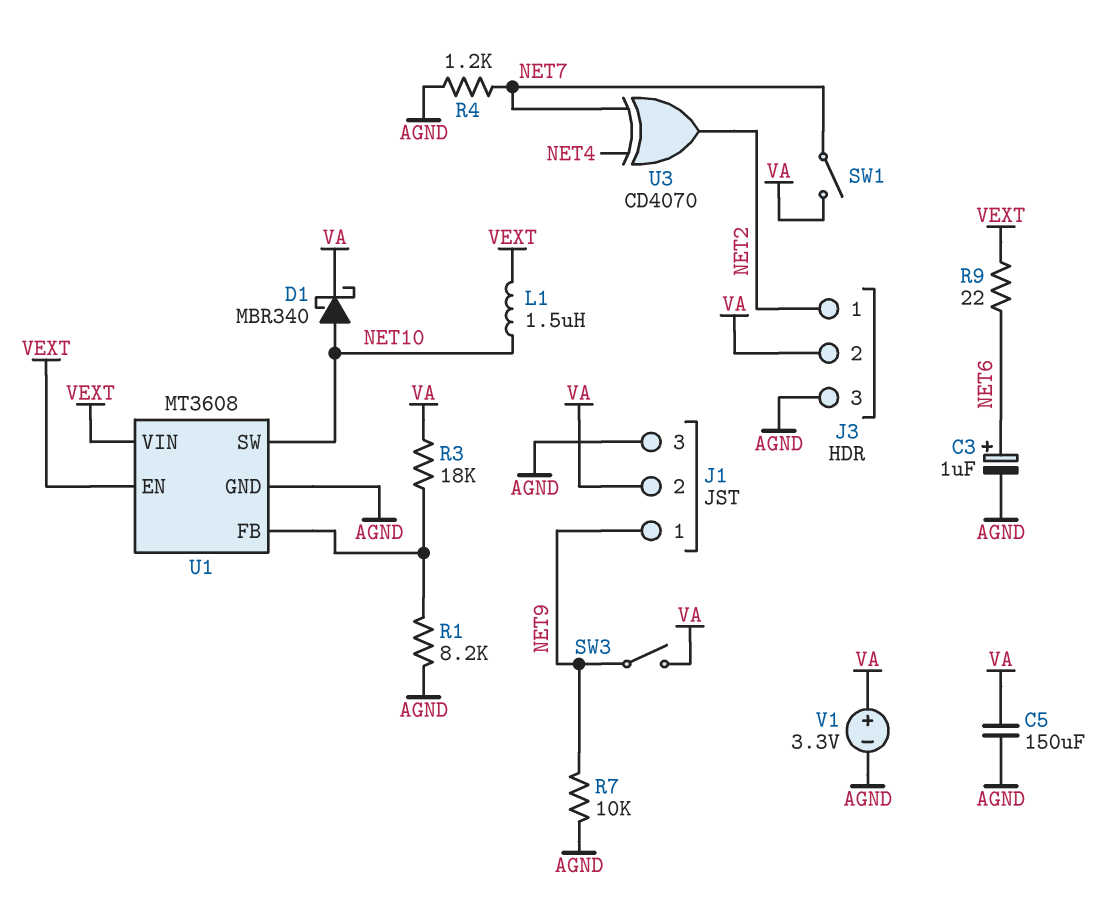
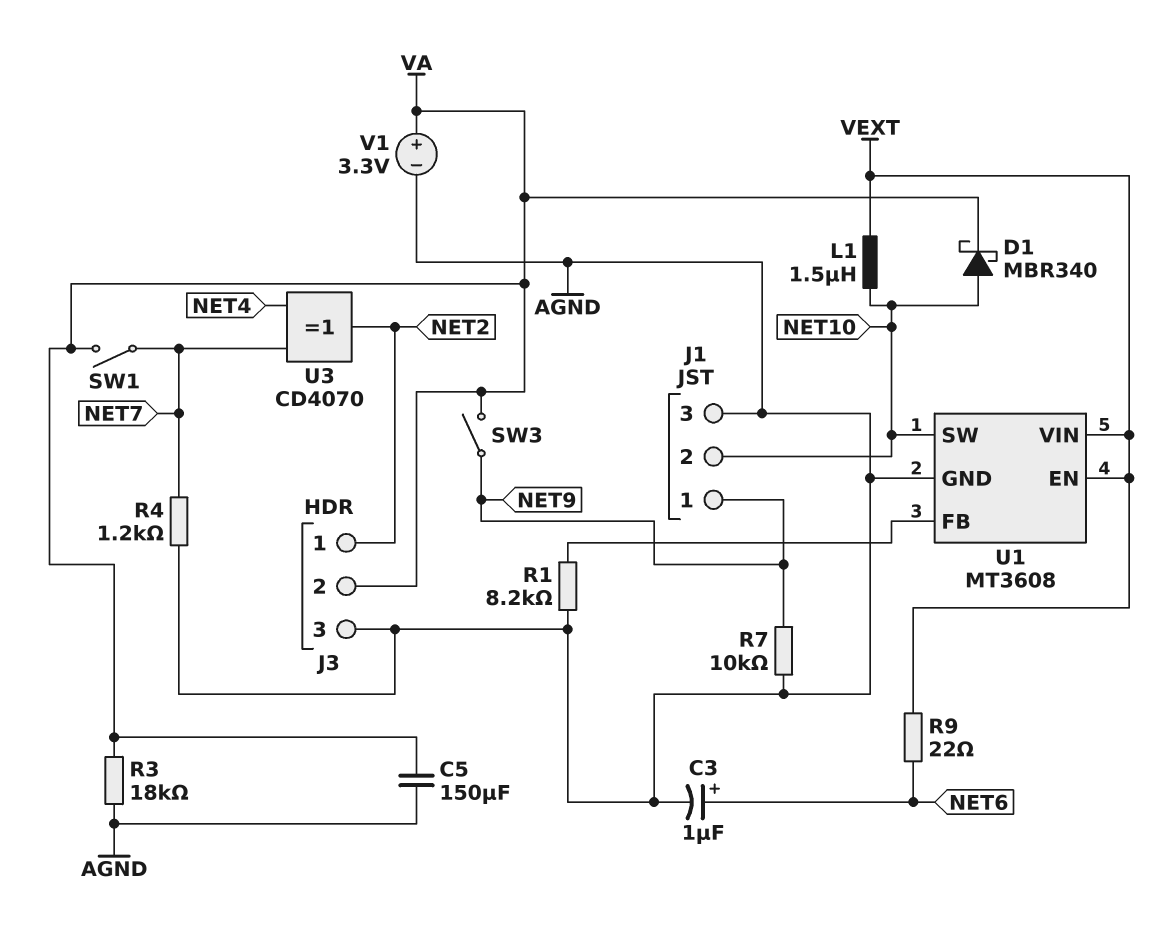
J1 pin 2: VA -> NET10
R3: 18k (U1/FB, VA) -> 18k (AGND, VA)

